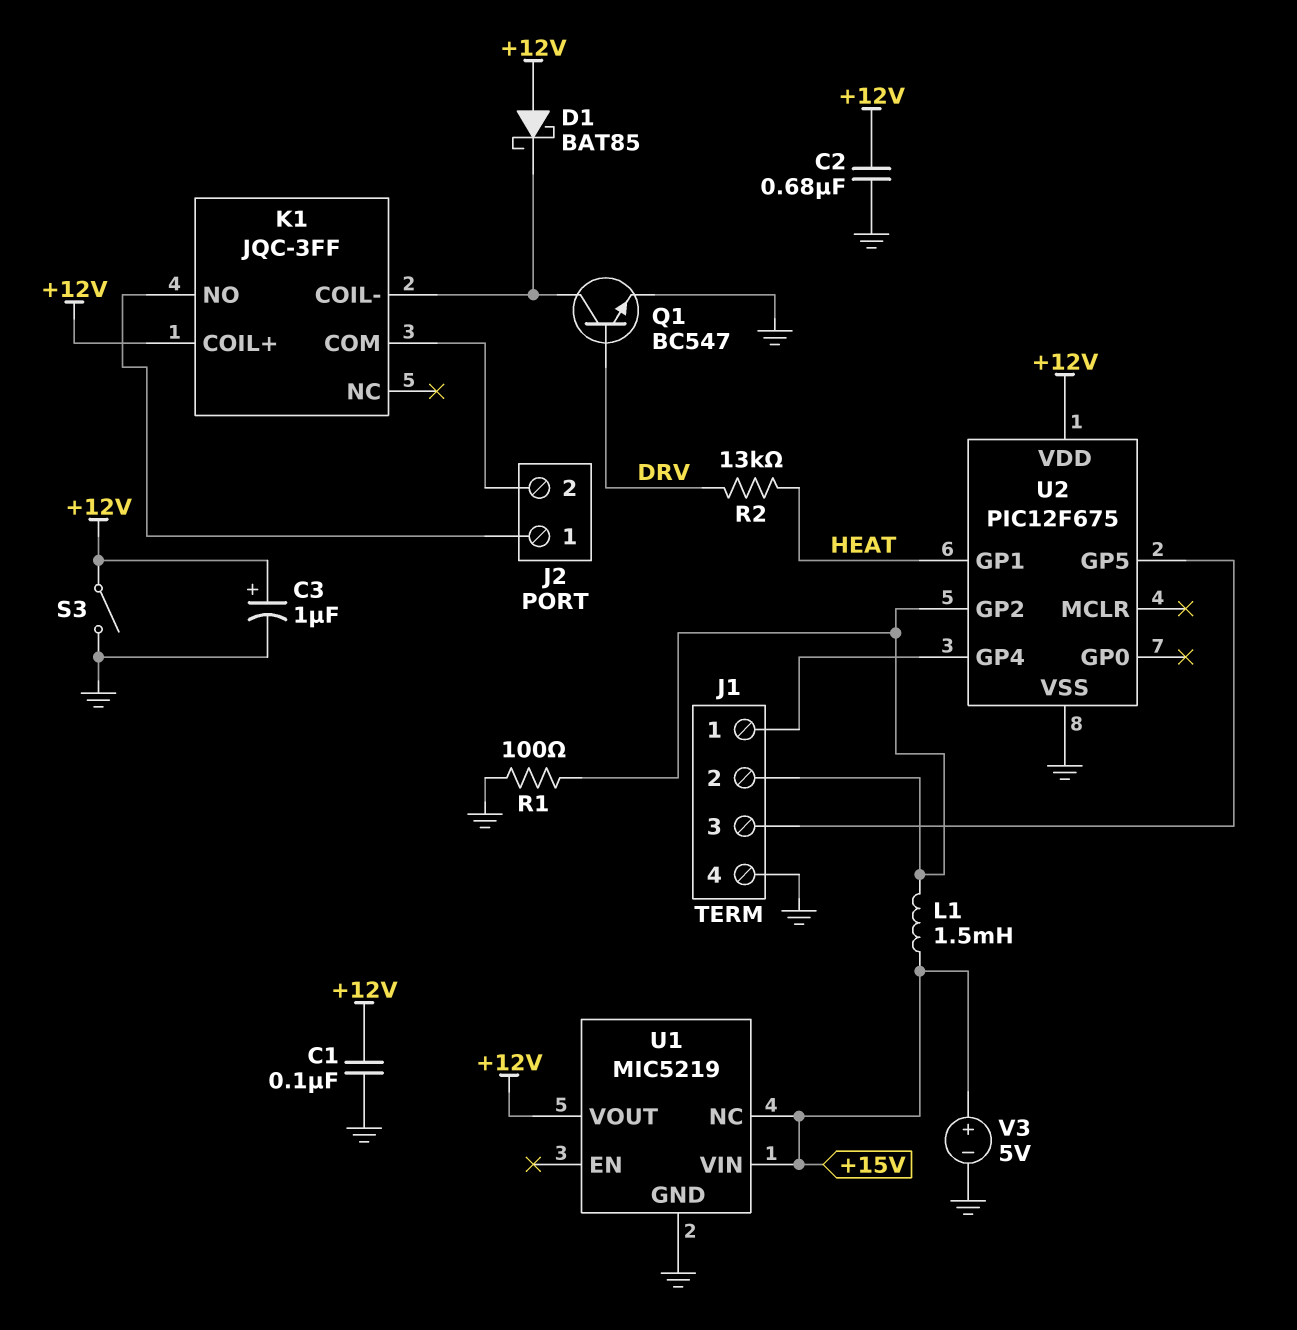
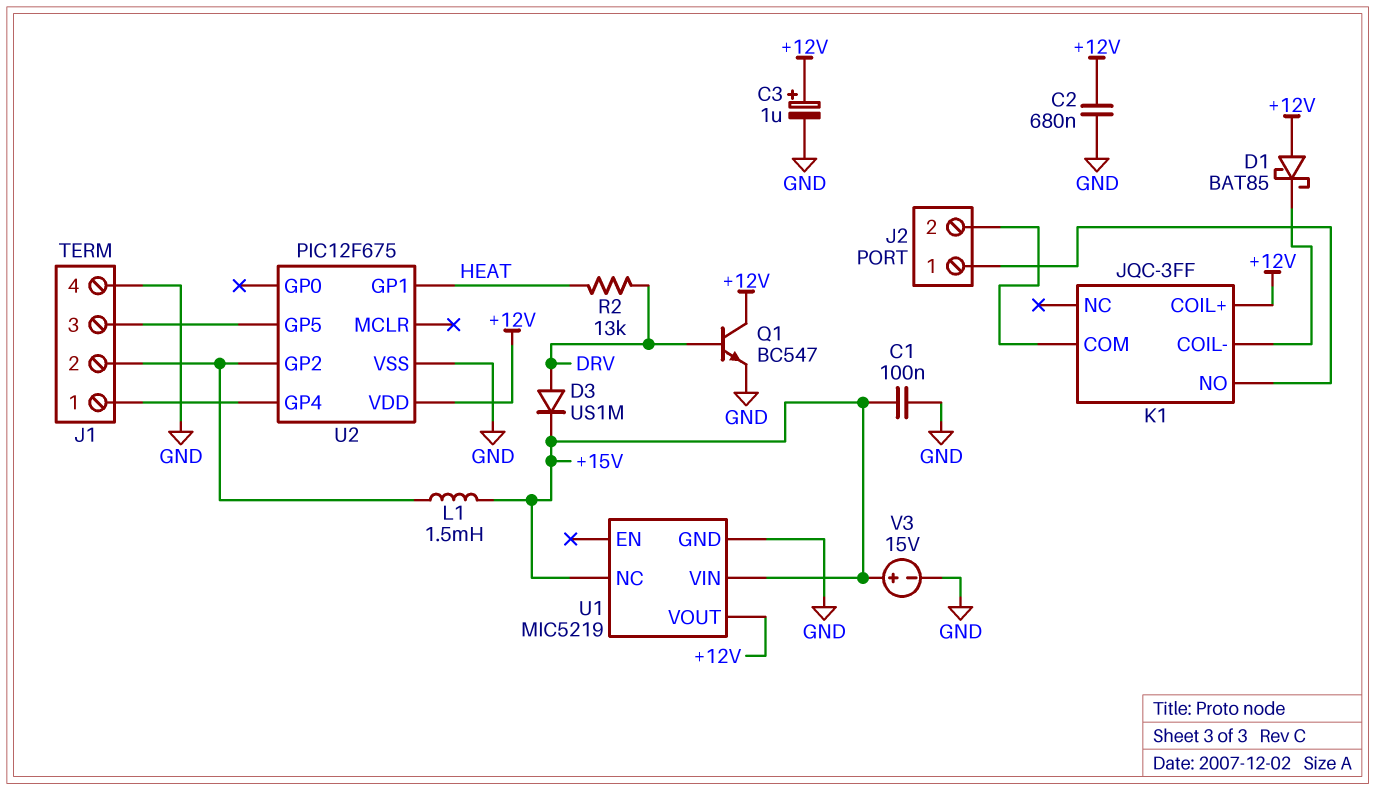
C1: 100nF (+12V, GND) -> 100nF (+15V, GND)
D3: none -> diode US1M (A DRV, K +15V)
Q1: NPN BC547 (B DRV, C K1/COIL-, E GND) -> NPN BC547 (B DRV, C +12V, E GND)
R1: 100 (GND, J1/2) -> none
S3: switch (+12V, GND) -> none
V3: 5V (plus +15V, minus GND) -> 15V (plus +15V, minus GND)

